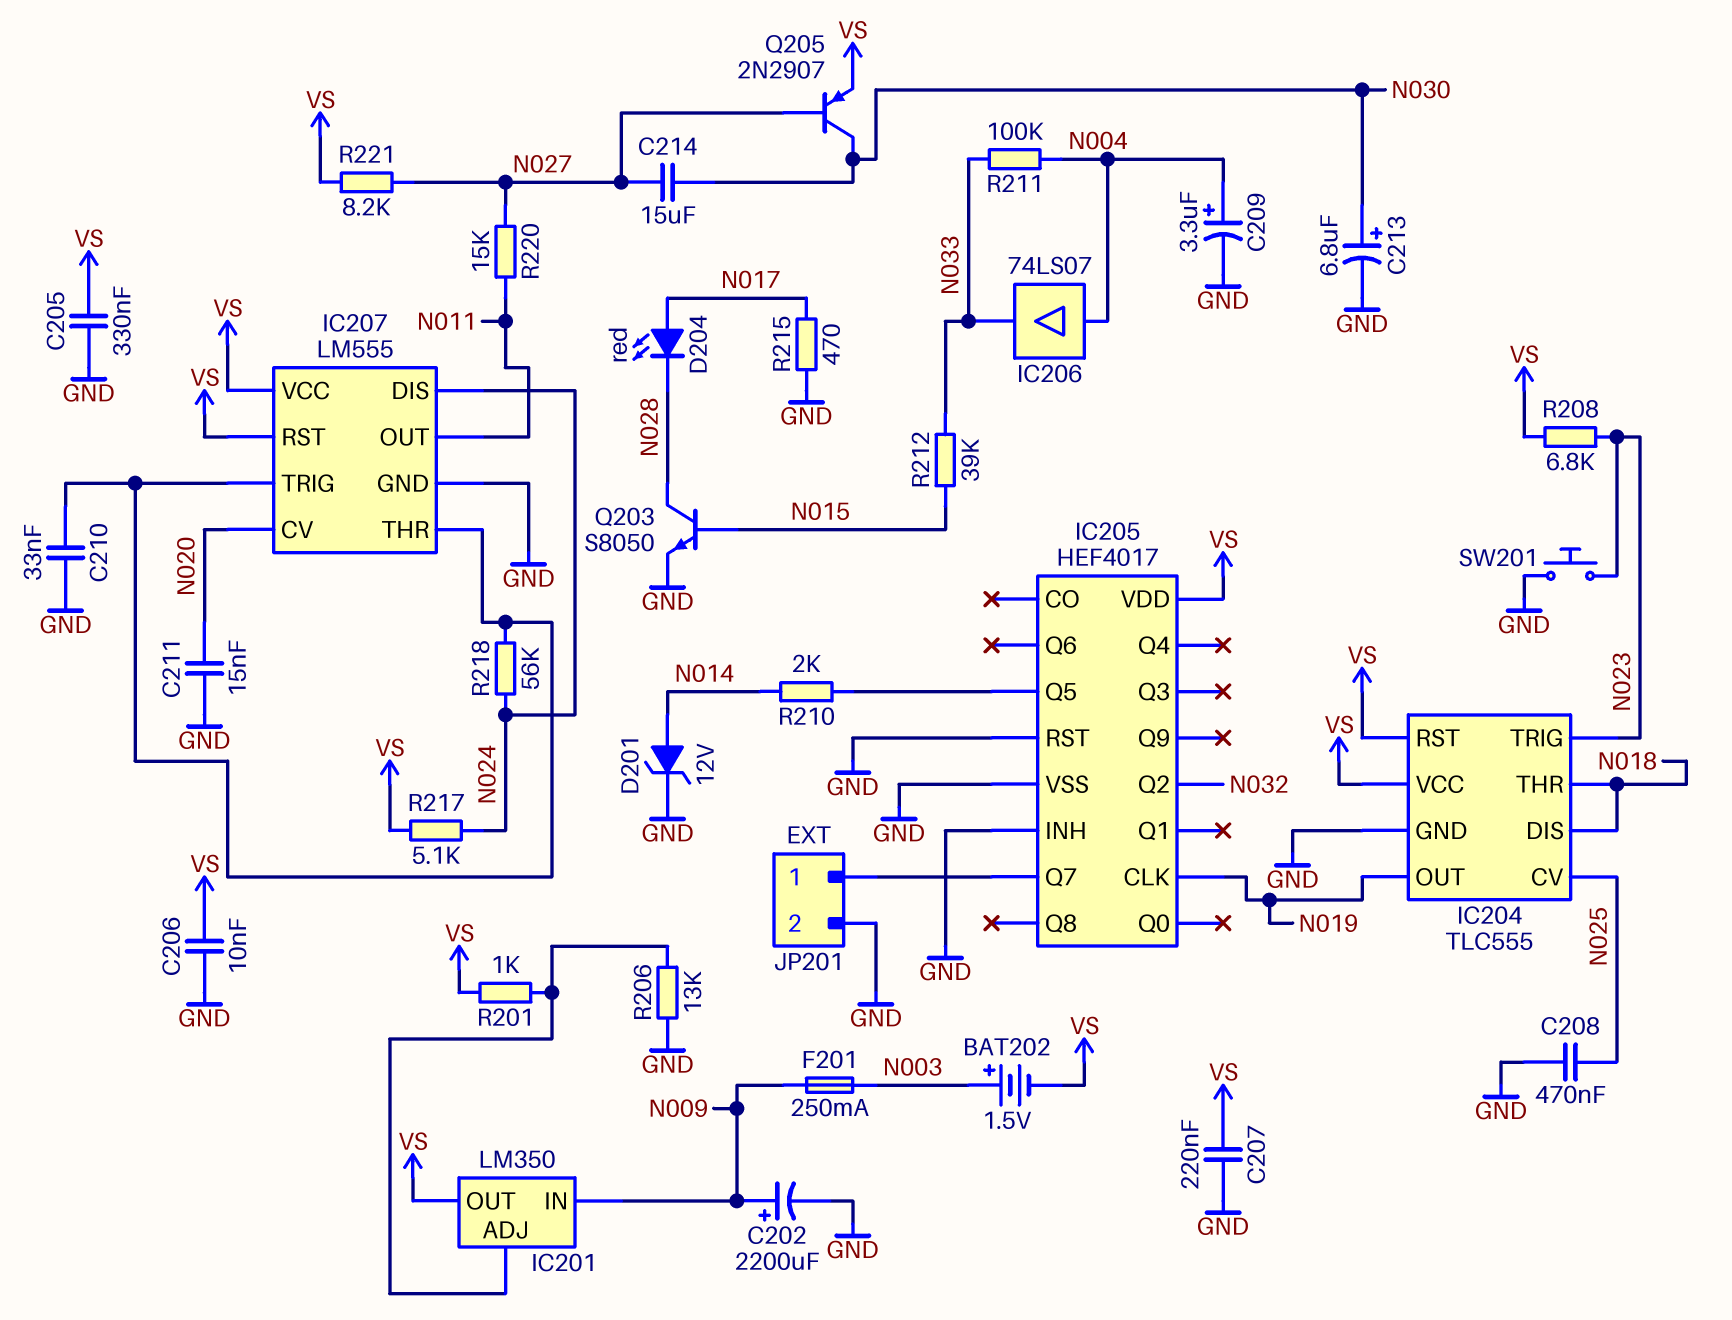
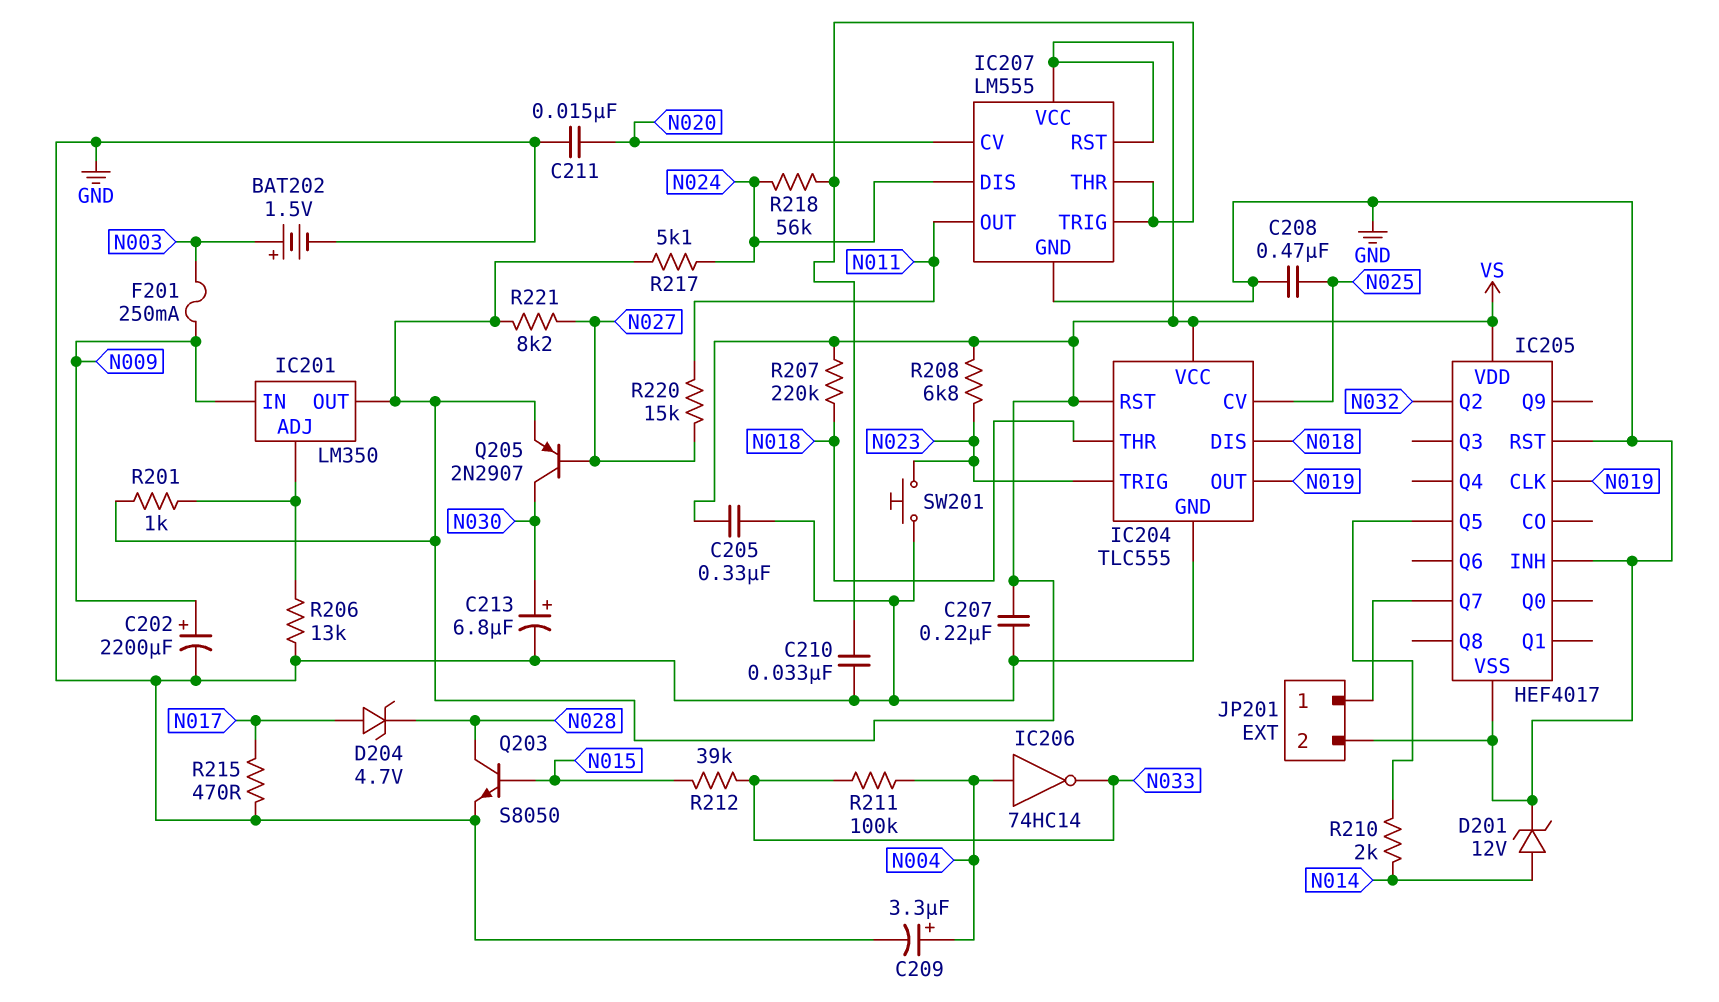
BAT202: 1.5V (plus N003, minus VS) -> 1.5V (plus N003, minus GND)
C206: 10nF (GND, VS) -> none
C214: 15uF (N027, N030) -> none
D204: LED red (A N017, K N028) -> zener 4.7V (A N017, K N028)
IC206: buffer 74LS07 (in N004, out N033) -> NOT 74HC14 (in N004, out N033)
R207: none -> 220k (N018, VS)

